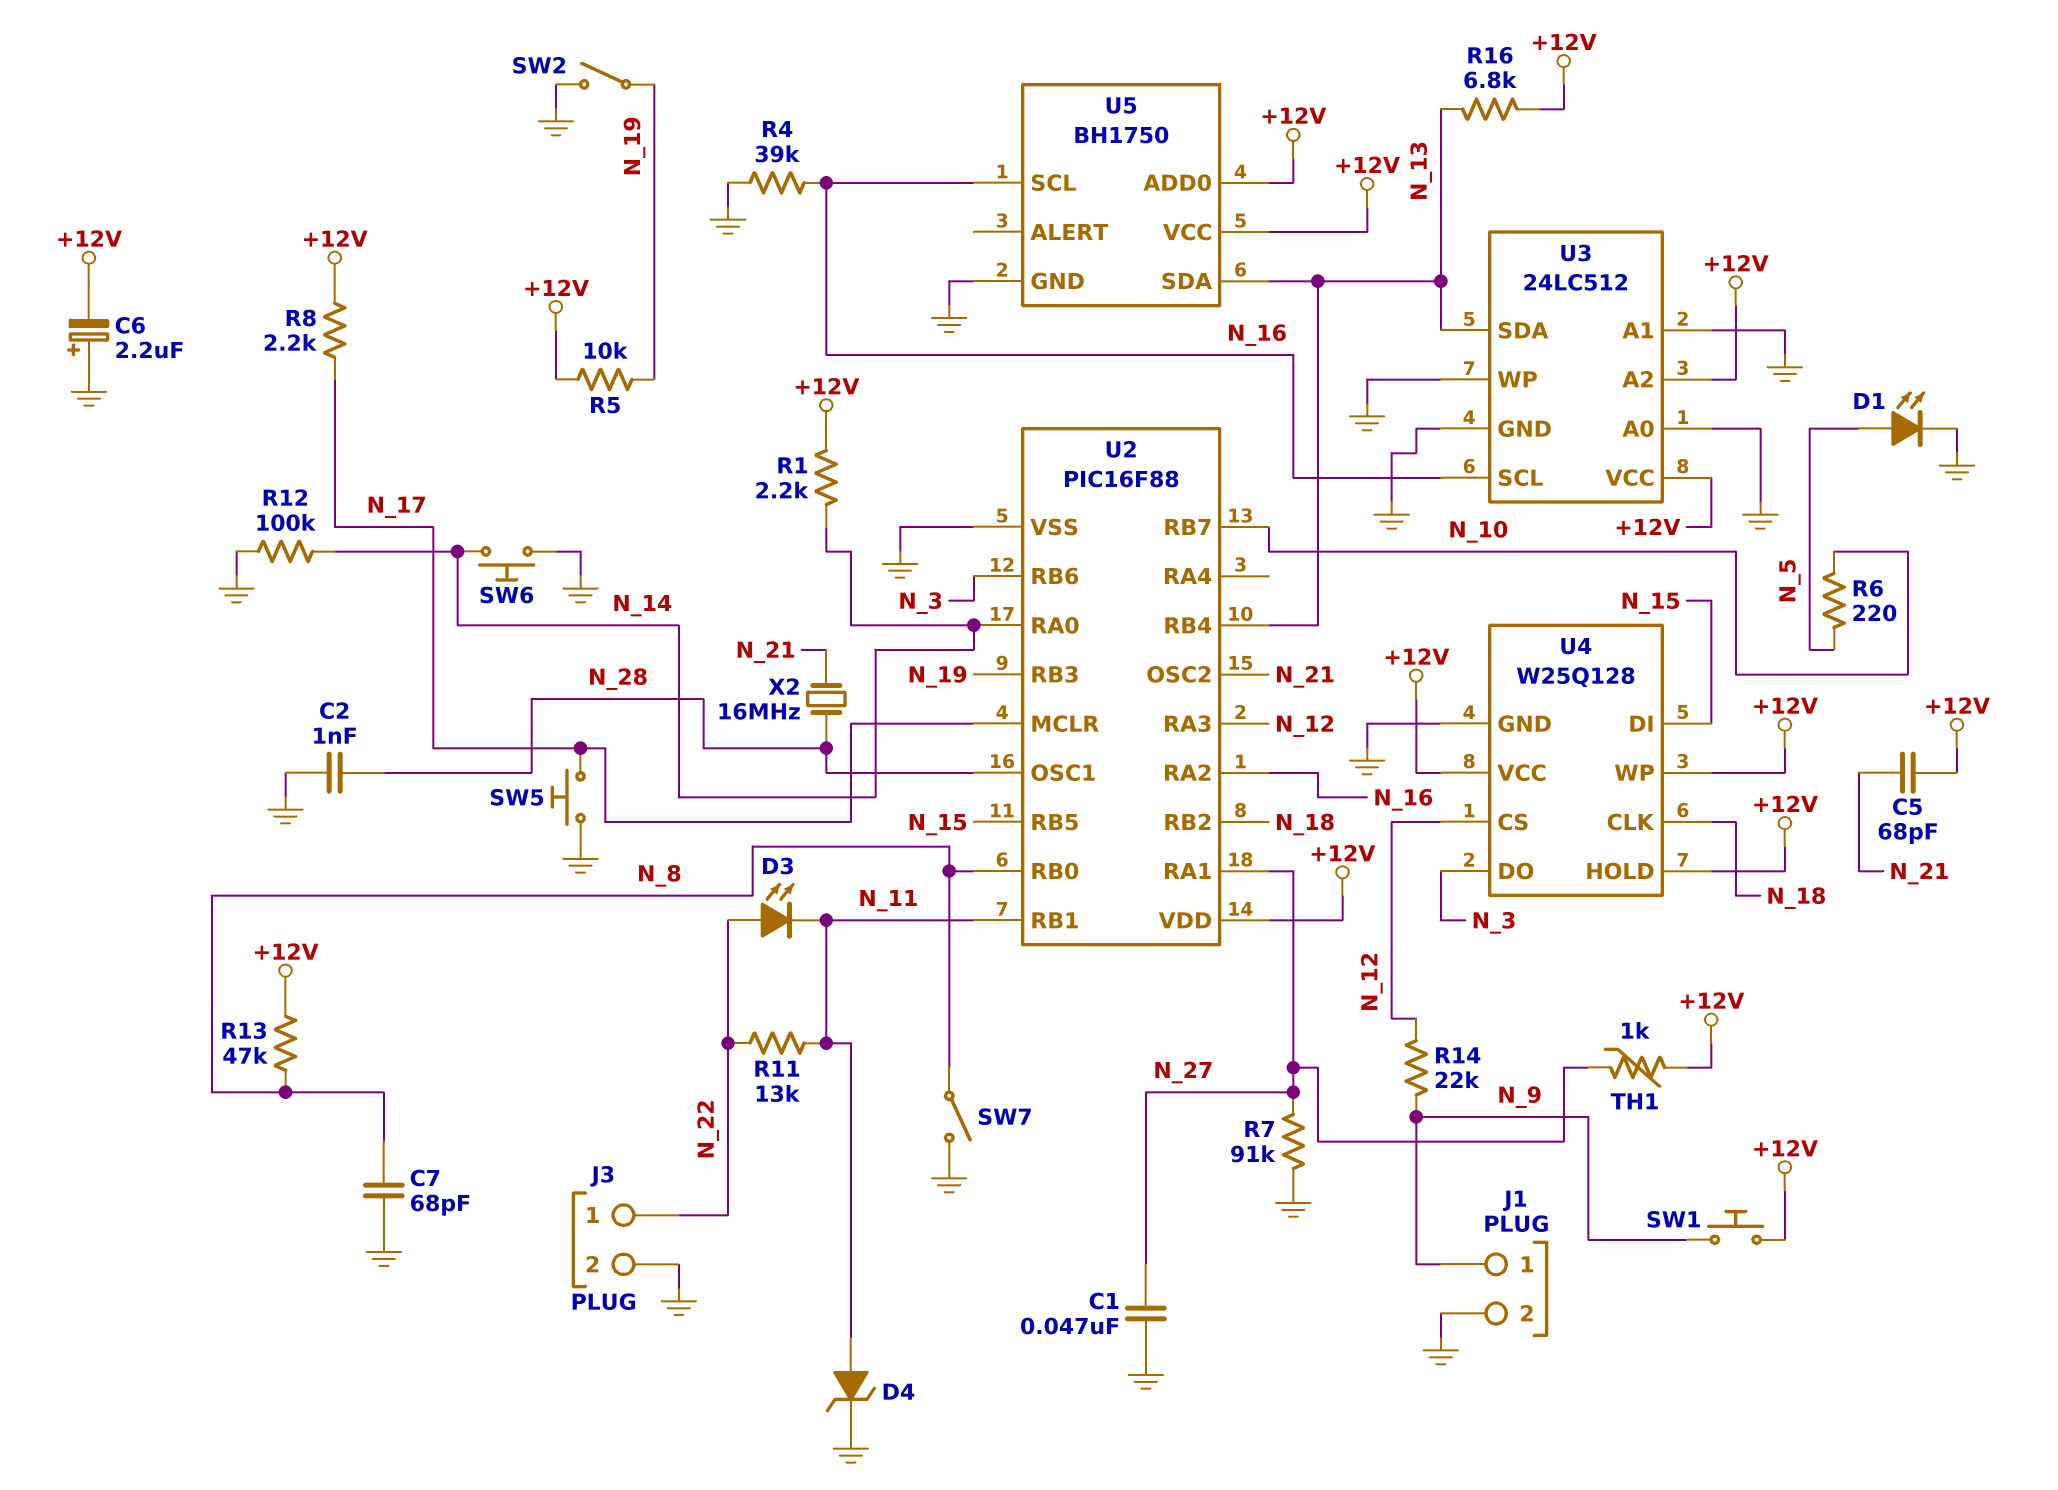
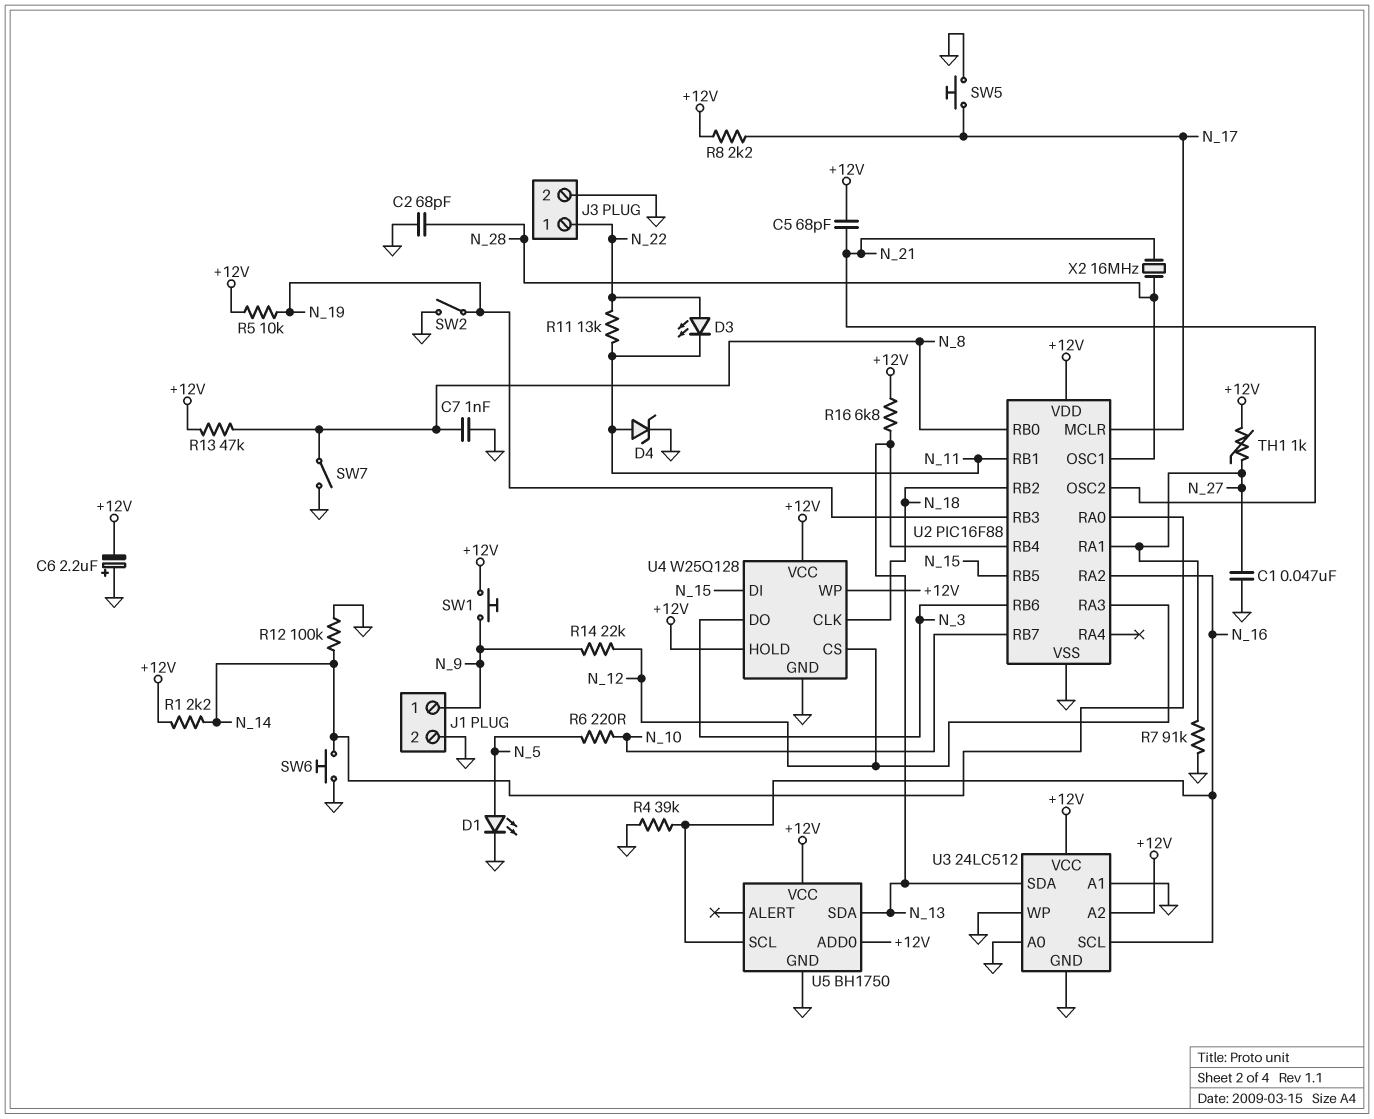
C2: 1nF (GND, N_28) -> 68pF (GND, N_28)
C7: 68pF (GND, N_8) -> 1nF (GND, N_8)

